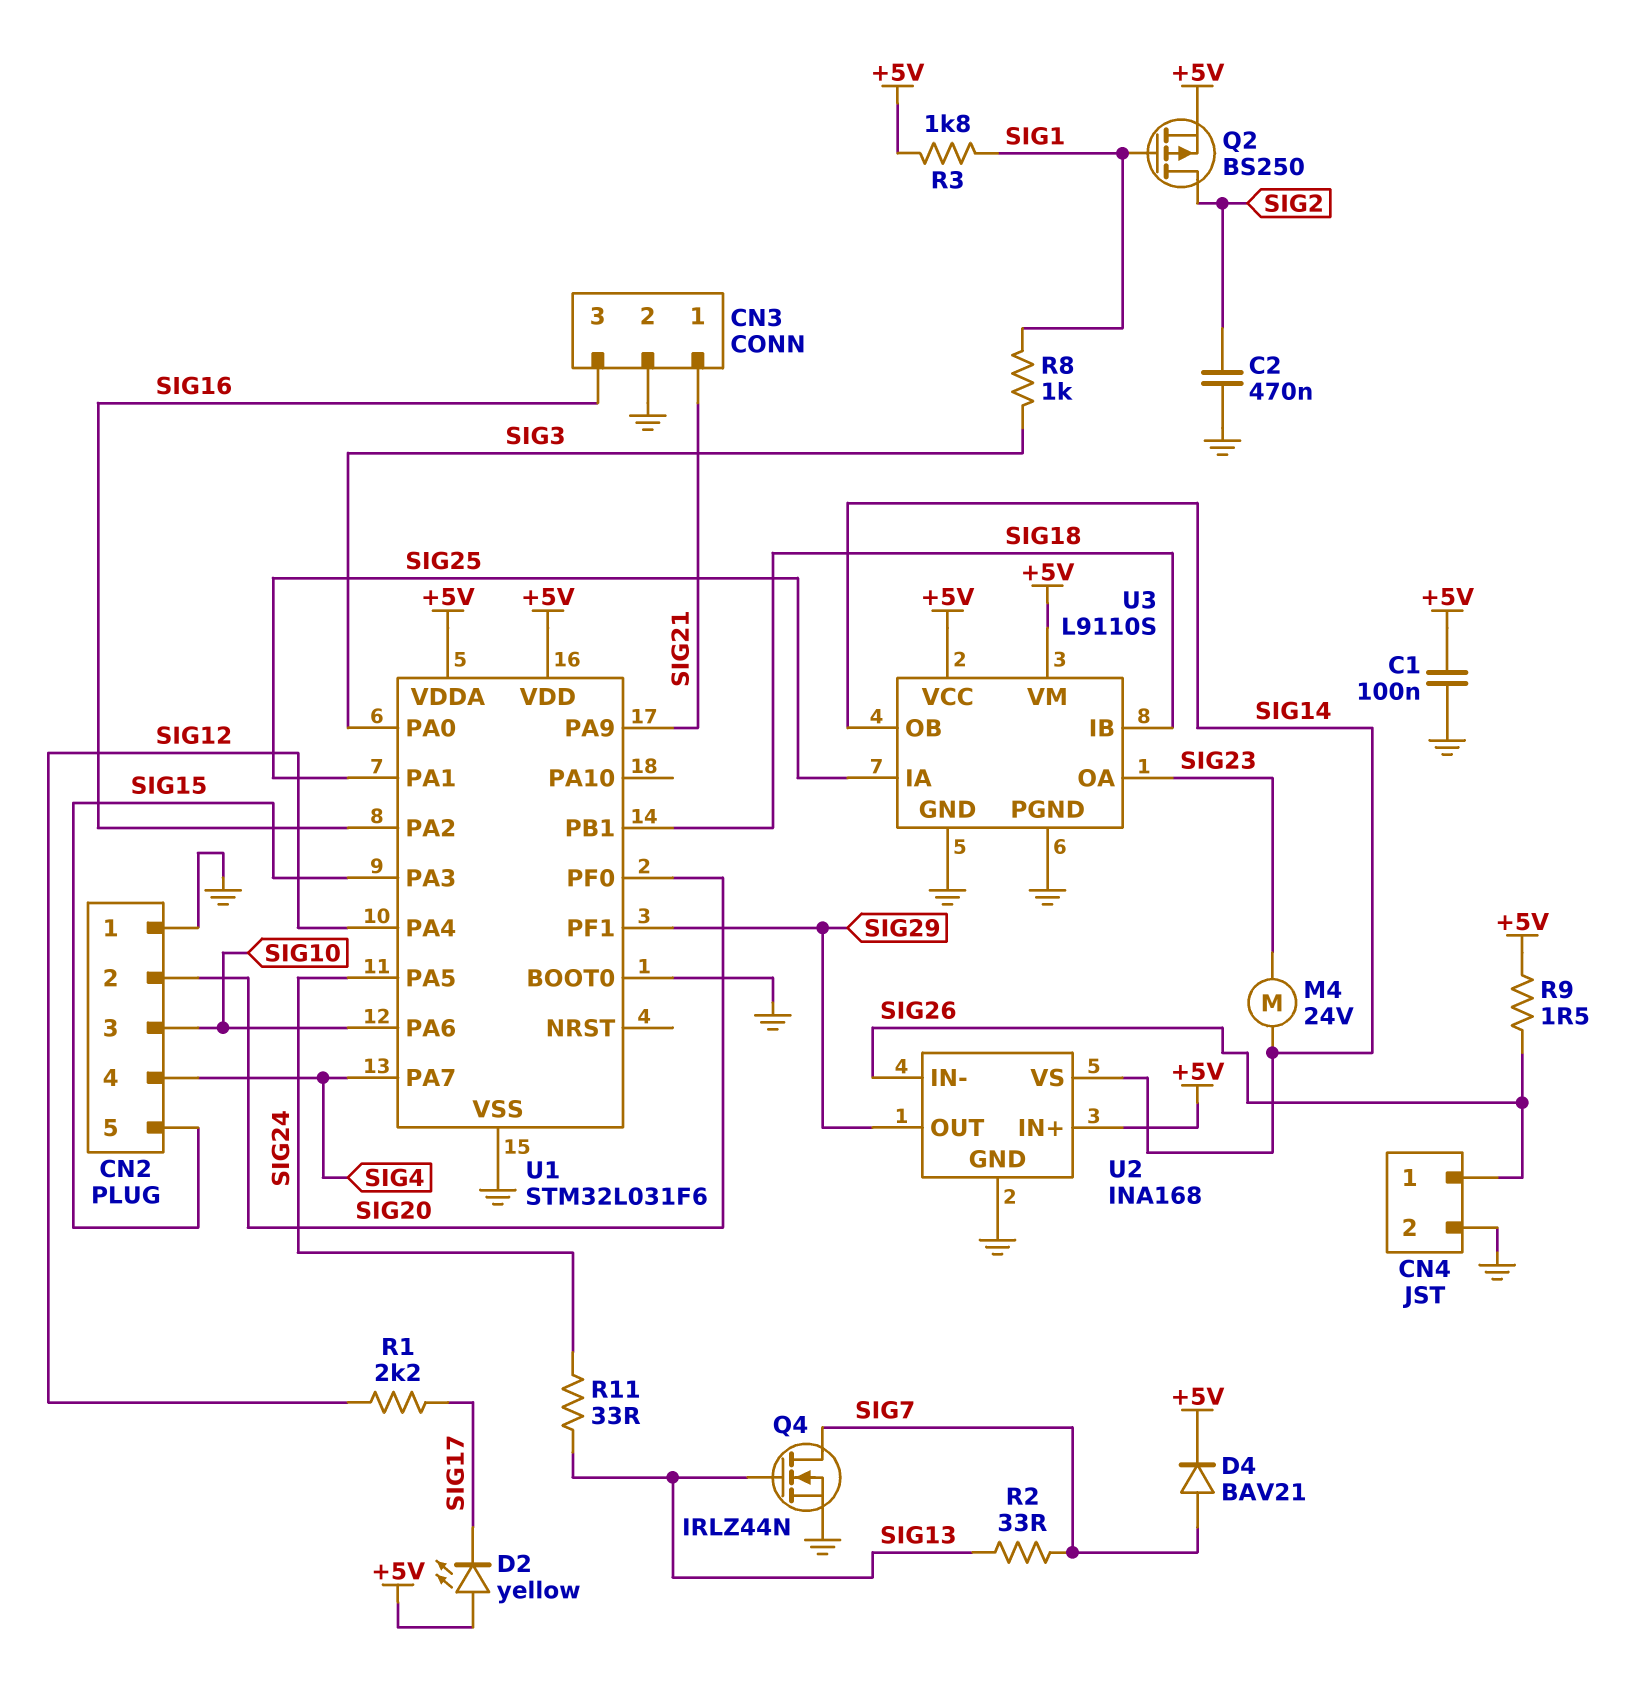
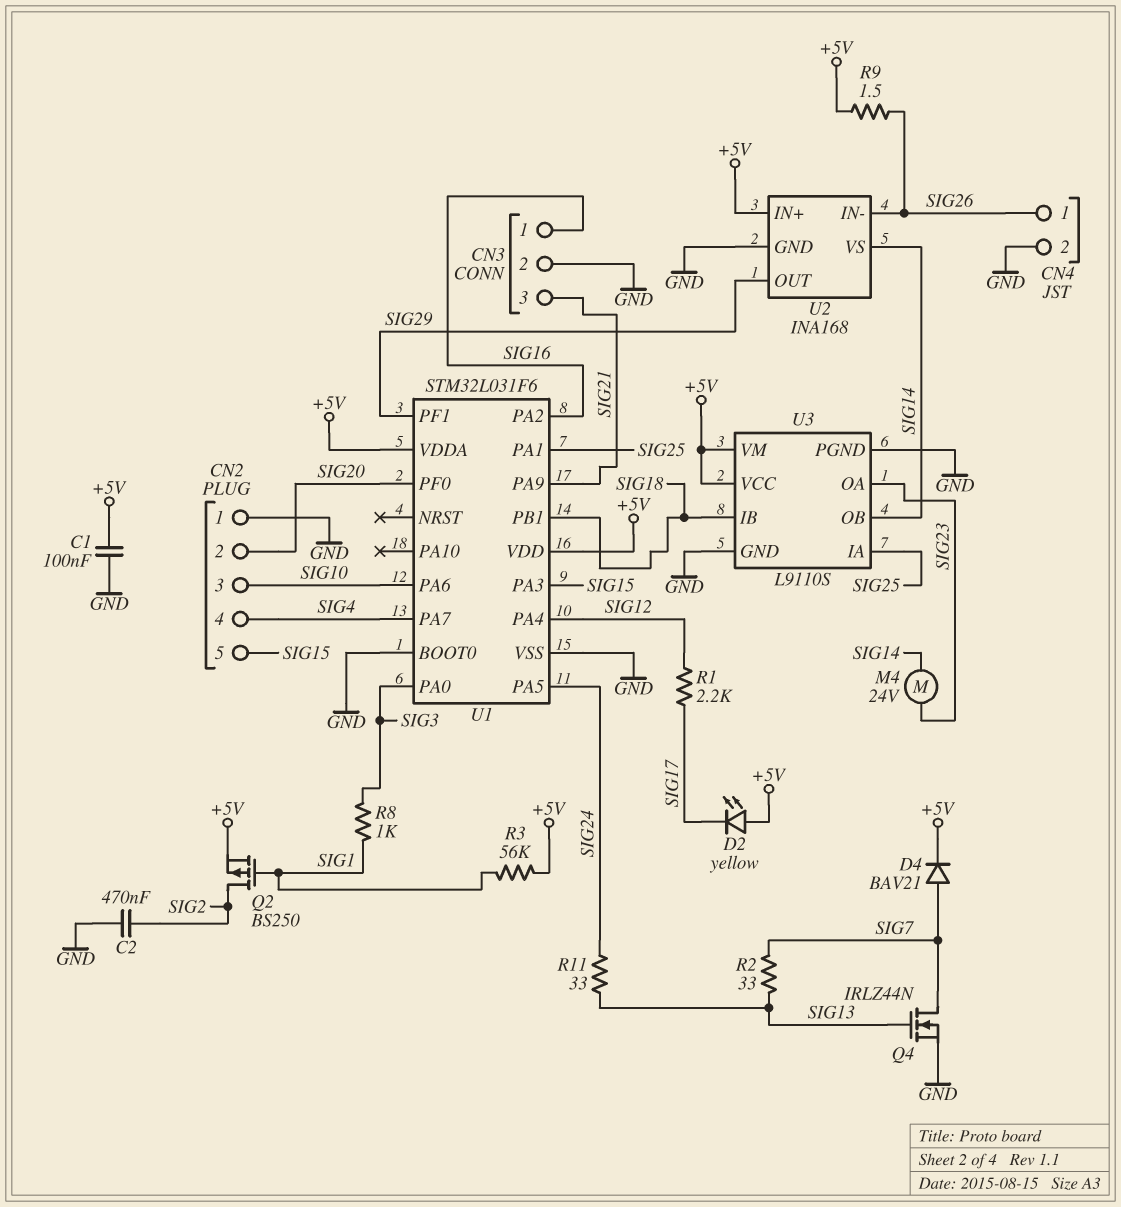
CN3 pin 1: SIG21 -> SIG16
CN3 pin 3: SIG16 -> SIG21
R3: 1.8k (+5V, SIG1) -> 56k (+5V, SIG1)

